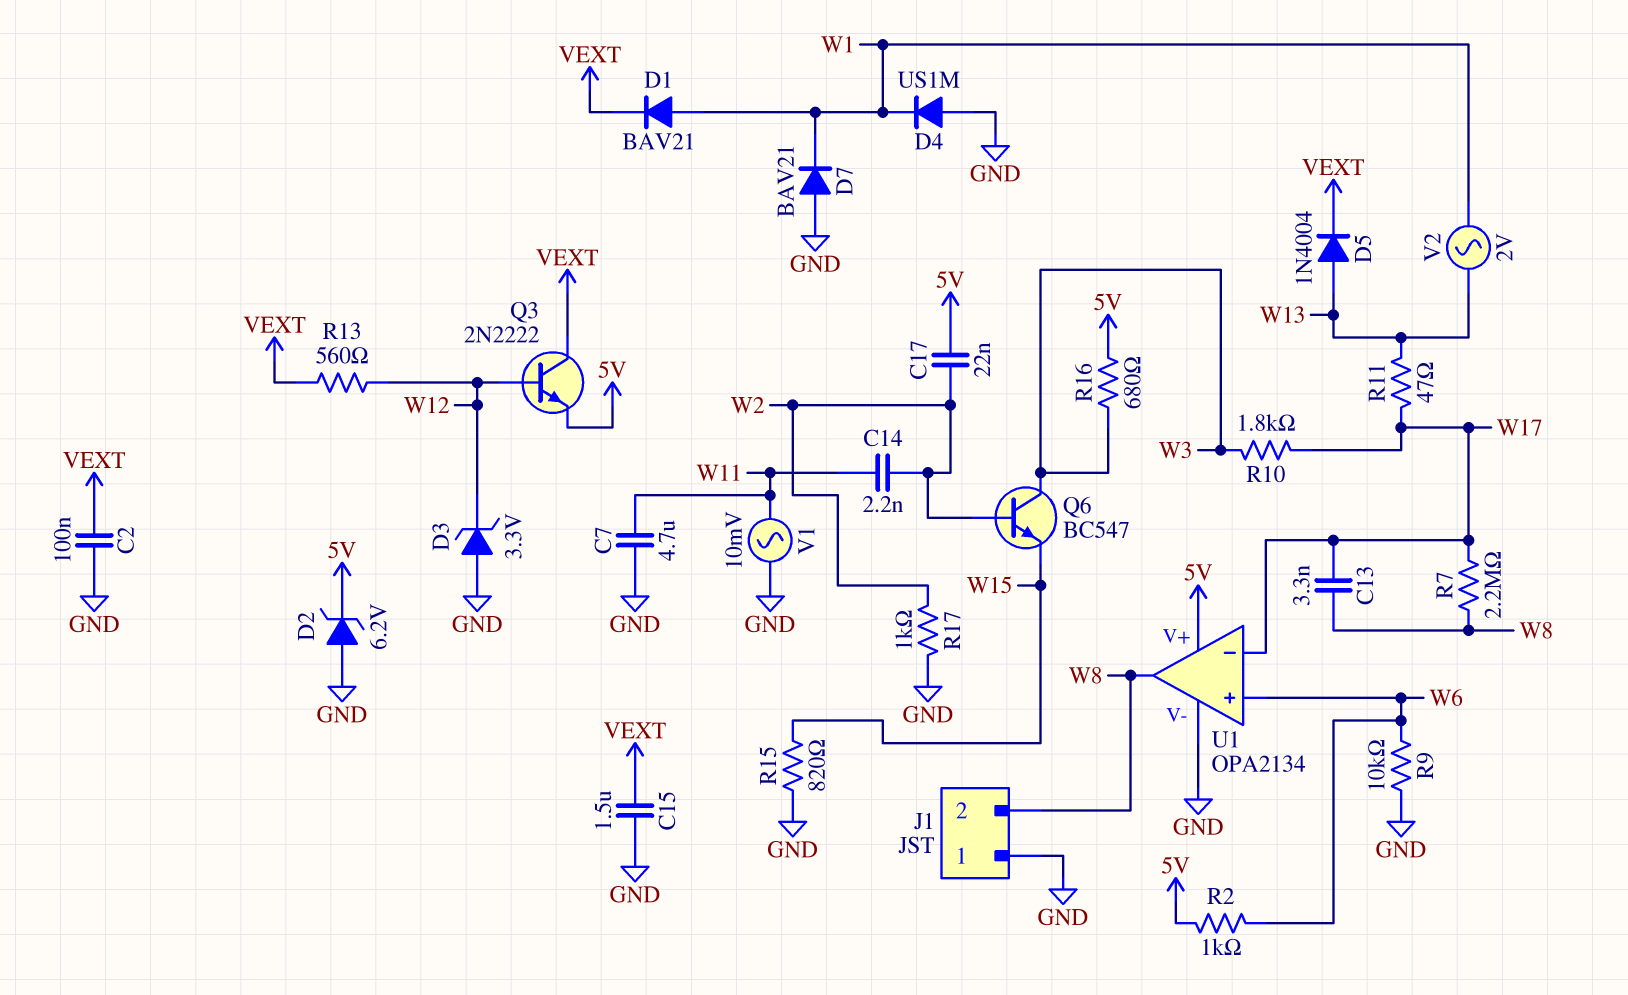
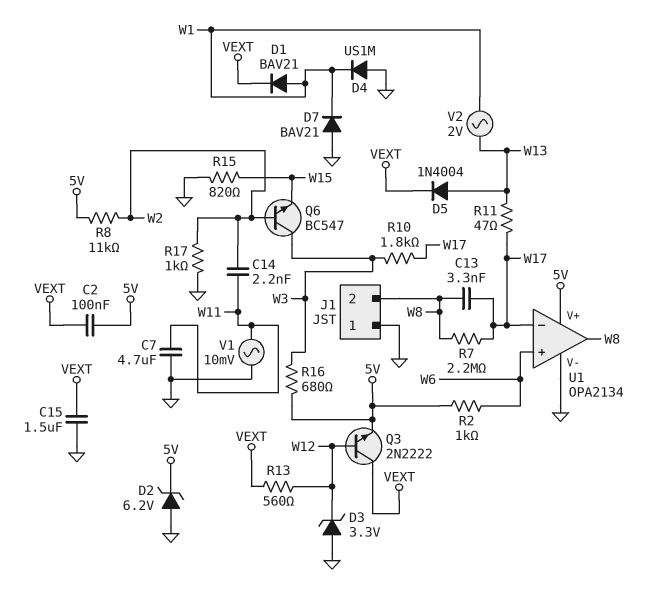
C2: 100nF (GND, VEXT) -> 100nF (5V, VEXT)
C17: 22nF (5V, W2) -> none
R8: none -> 11k (5V, W2)
R9: 10k (GND, W6) -> none

